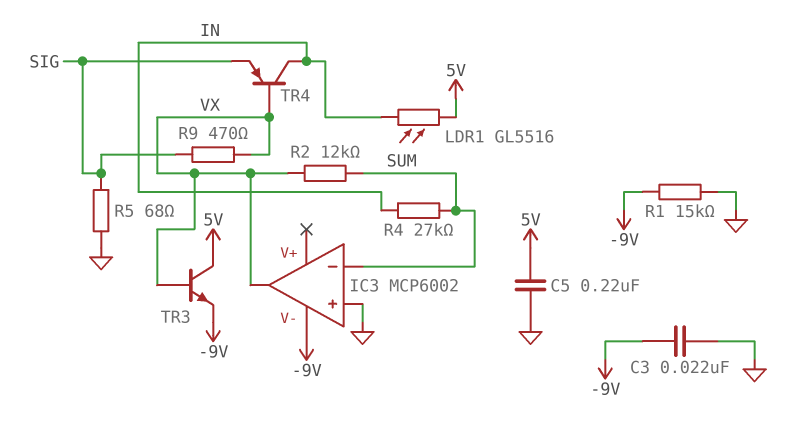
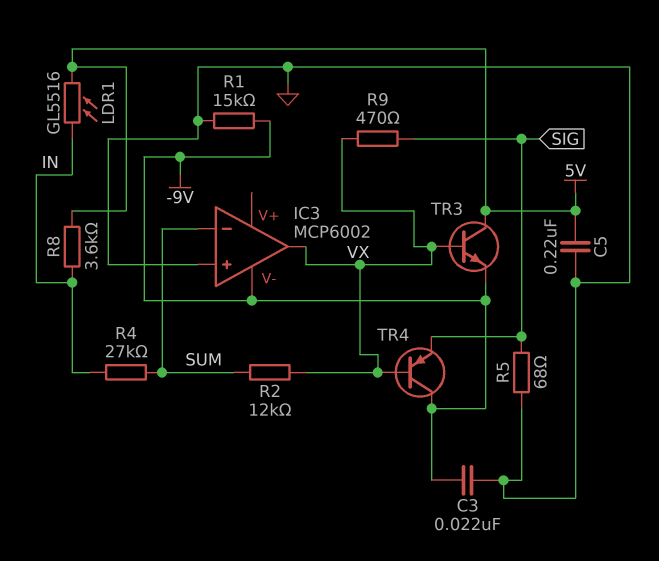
R8: none -> 3.6k (5V, IN)
TR4: PNP (B VX, C IN, E SIG) -> PNP (B VX, C -9V, E SIG)

